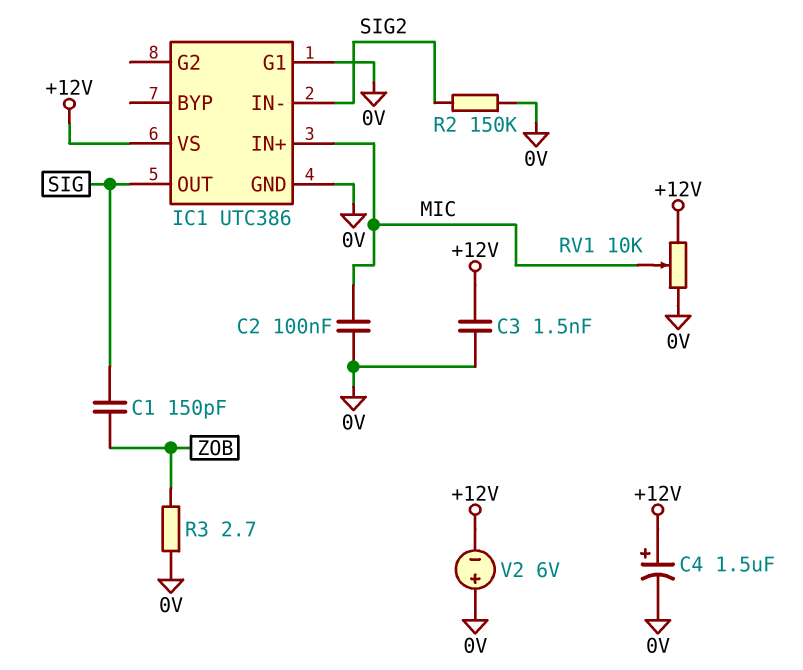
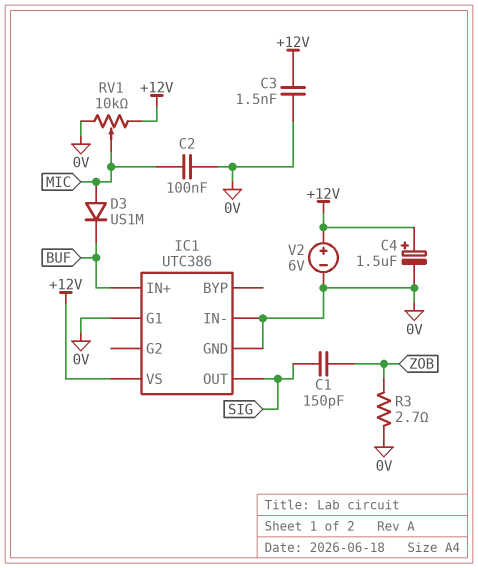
D3: none -> diode US1M (A MIC, K BUF)
IC1 pin IN+: MIC -> BUF
IC1 pin IN-: SIG2 -> 0V
R2: 150k (0V, SIG2) -> none
V2: 6V (plus 0V, minus +12V) -> 6V (plus +12V, minus 0V)

